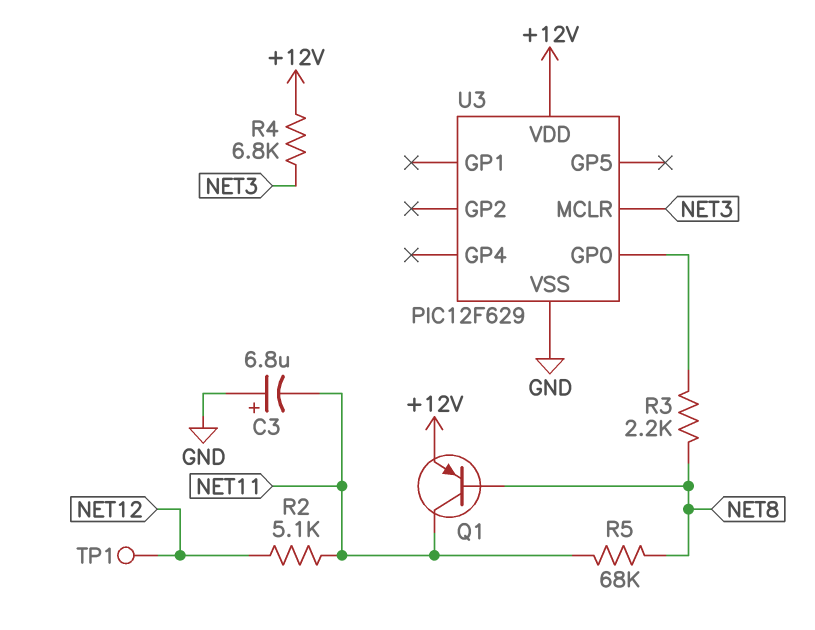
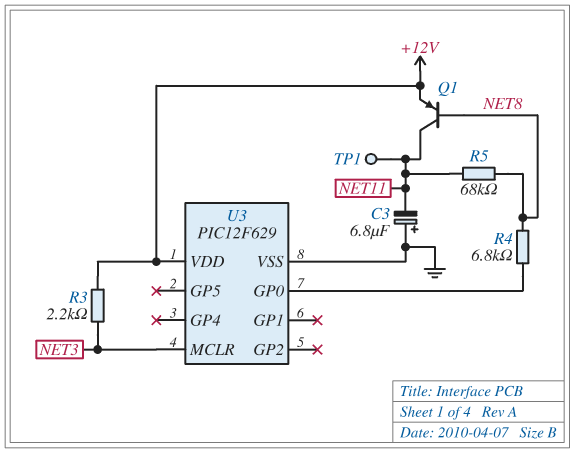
R2: 5.1k (NET11, NET12) -> none
R3: 2.2k (NET8, U3/GP0) -> 2.2k (+12V, NET3)
R4: 6.8k (+12V, NET3) -> 6.8k (NET8, U3/GP0)
TP1: test point (NET12) -> test point (NET11)

